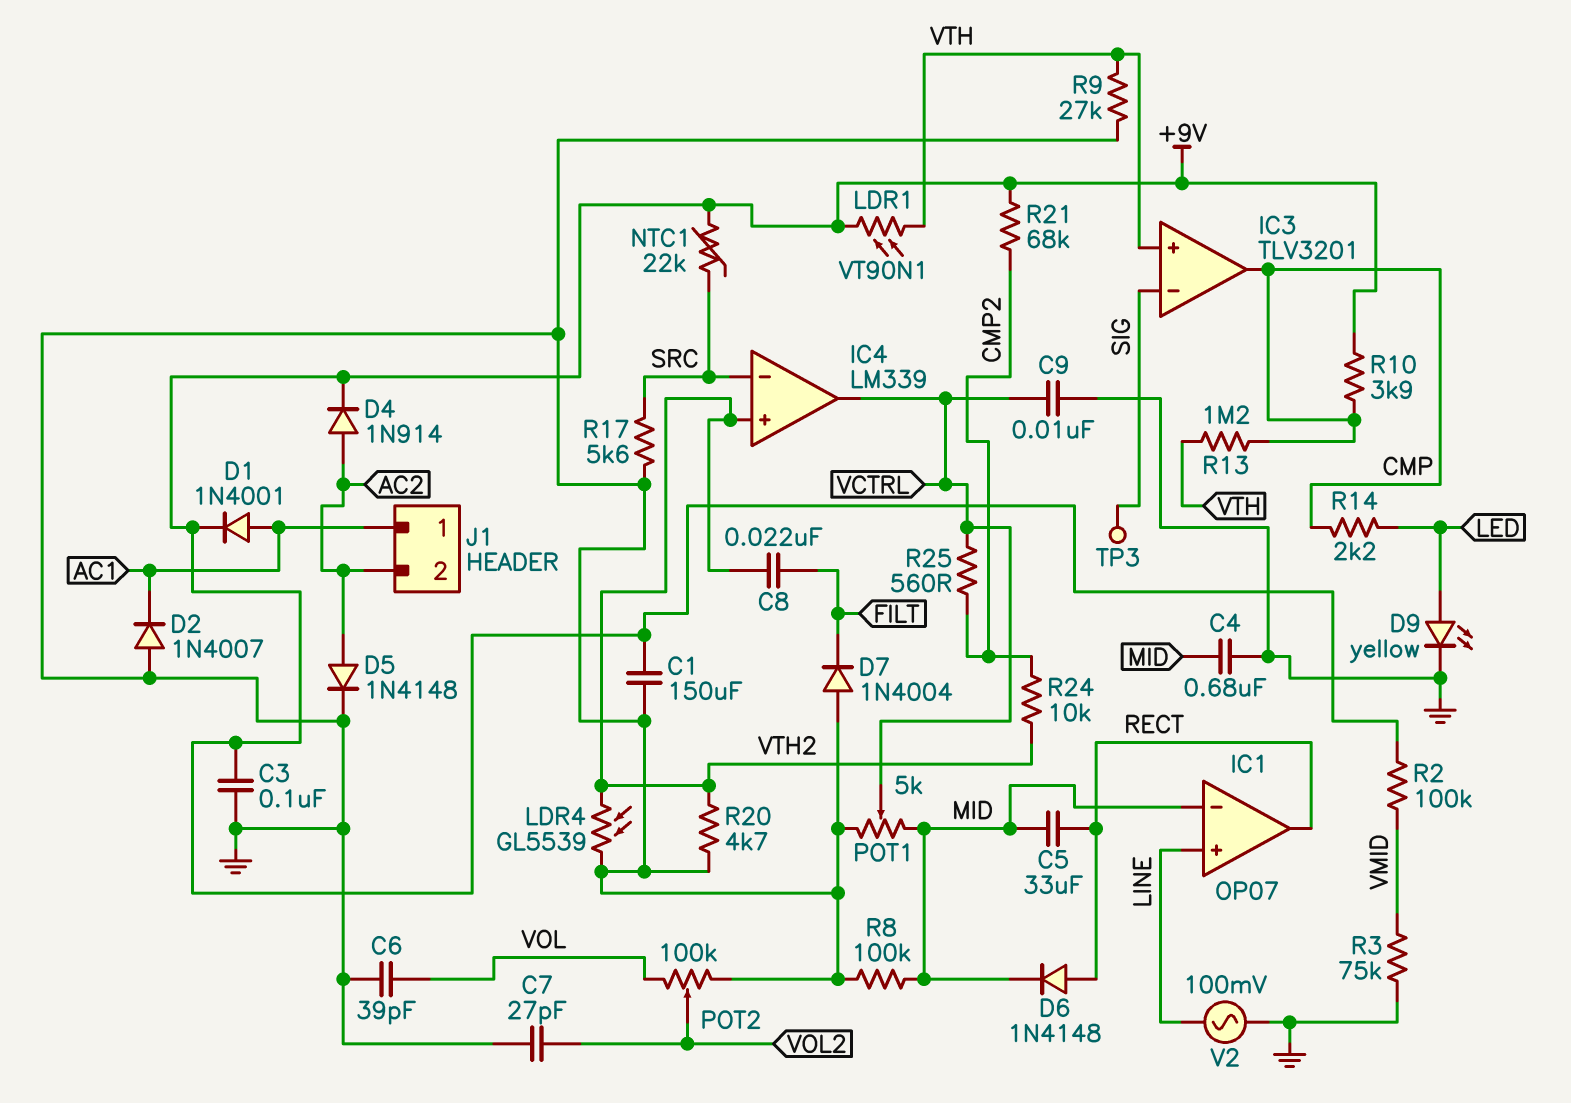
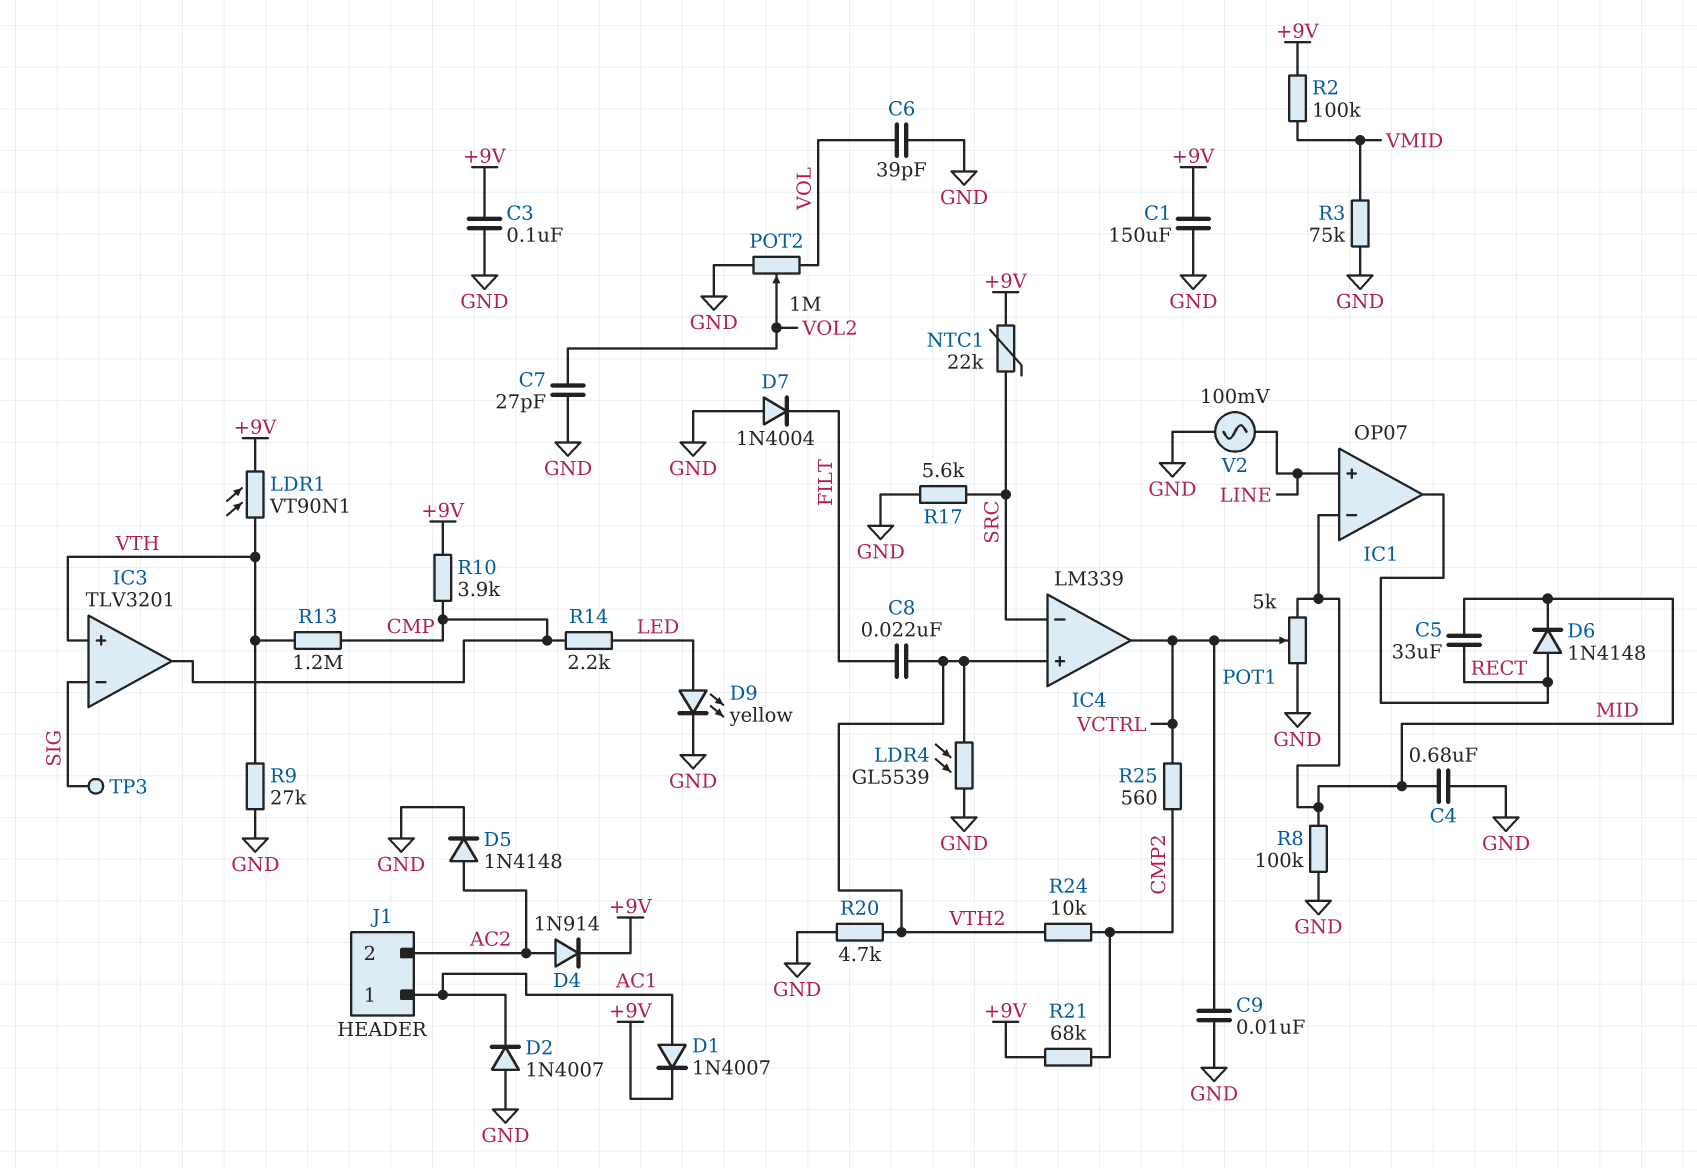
D1: diode 1N4001 (A AC1, K +9V) -> diode 1N4007 (A AC1, K +9V)
POT2: 100k (GND, VOL, wiper VOL2) -> 1M (GND, VOL, wiper VOL2)

